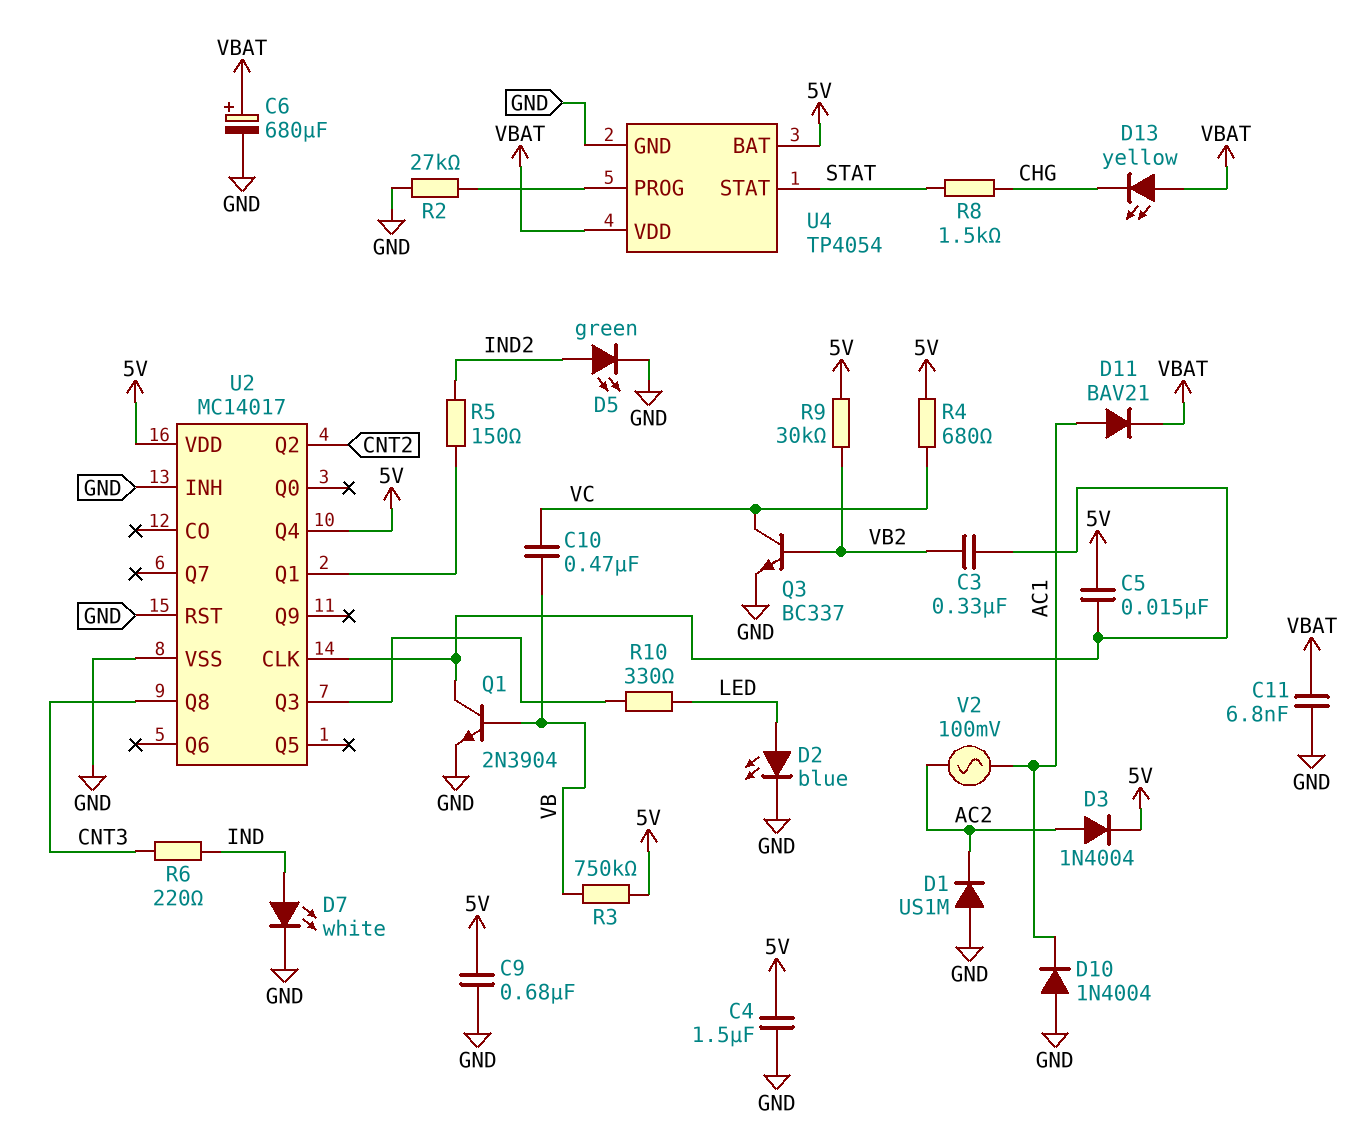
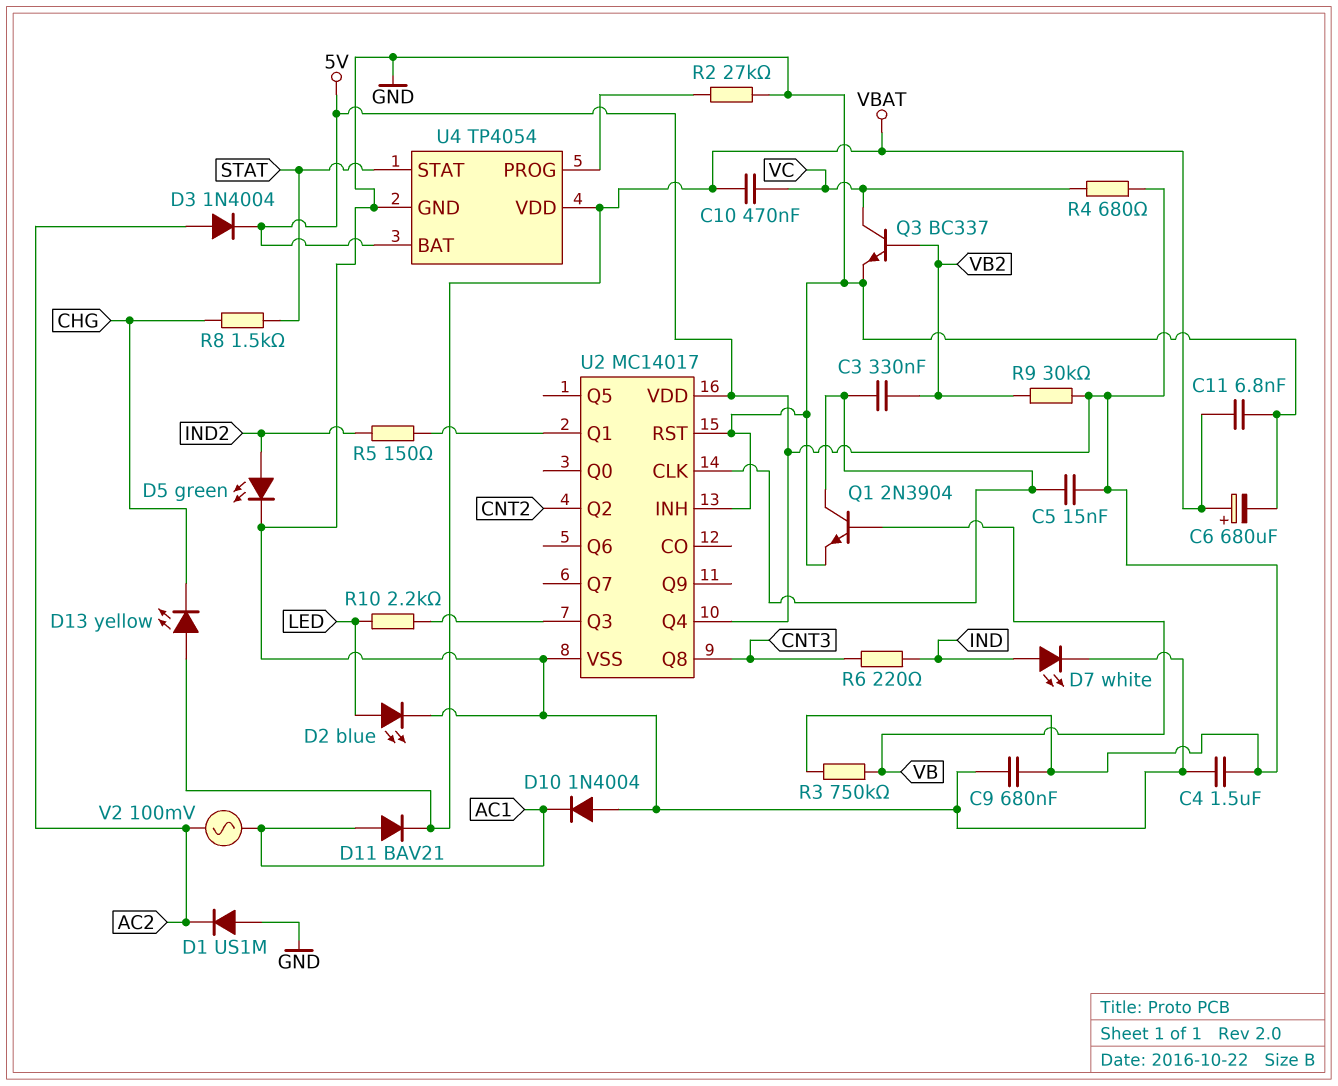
C10: 470nF (VB, VC) -> 470nF (VBAT, VC)
R10: 330 (LED, U2/Q3) -> 2.2k (LED, U2/Q3)

